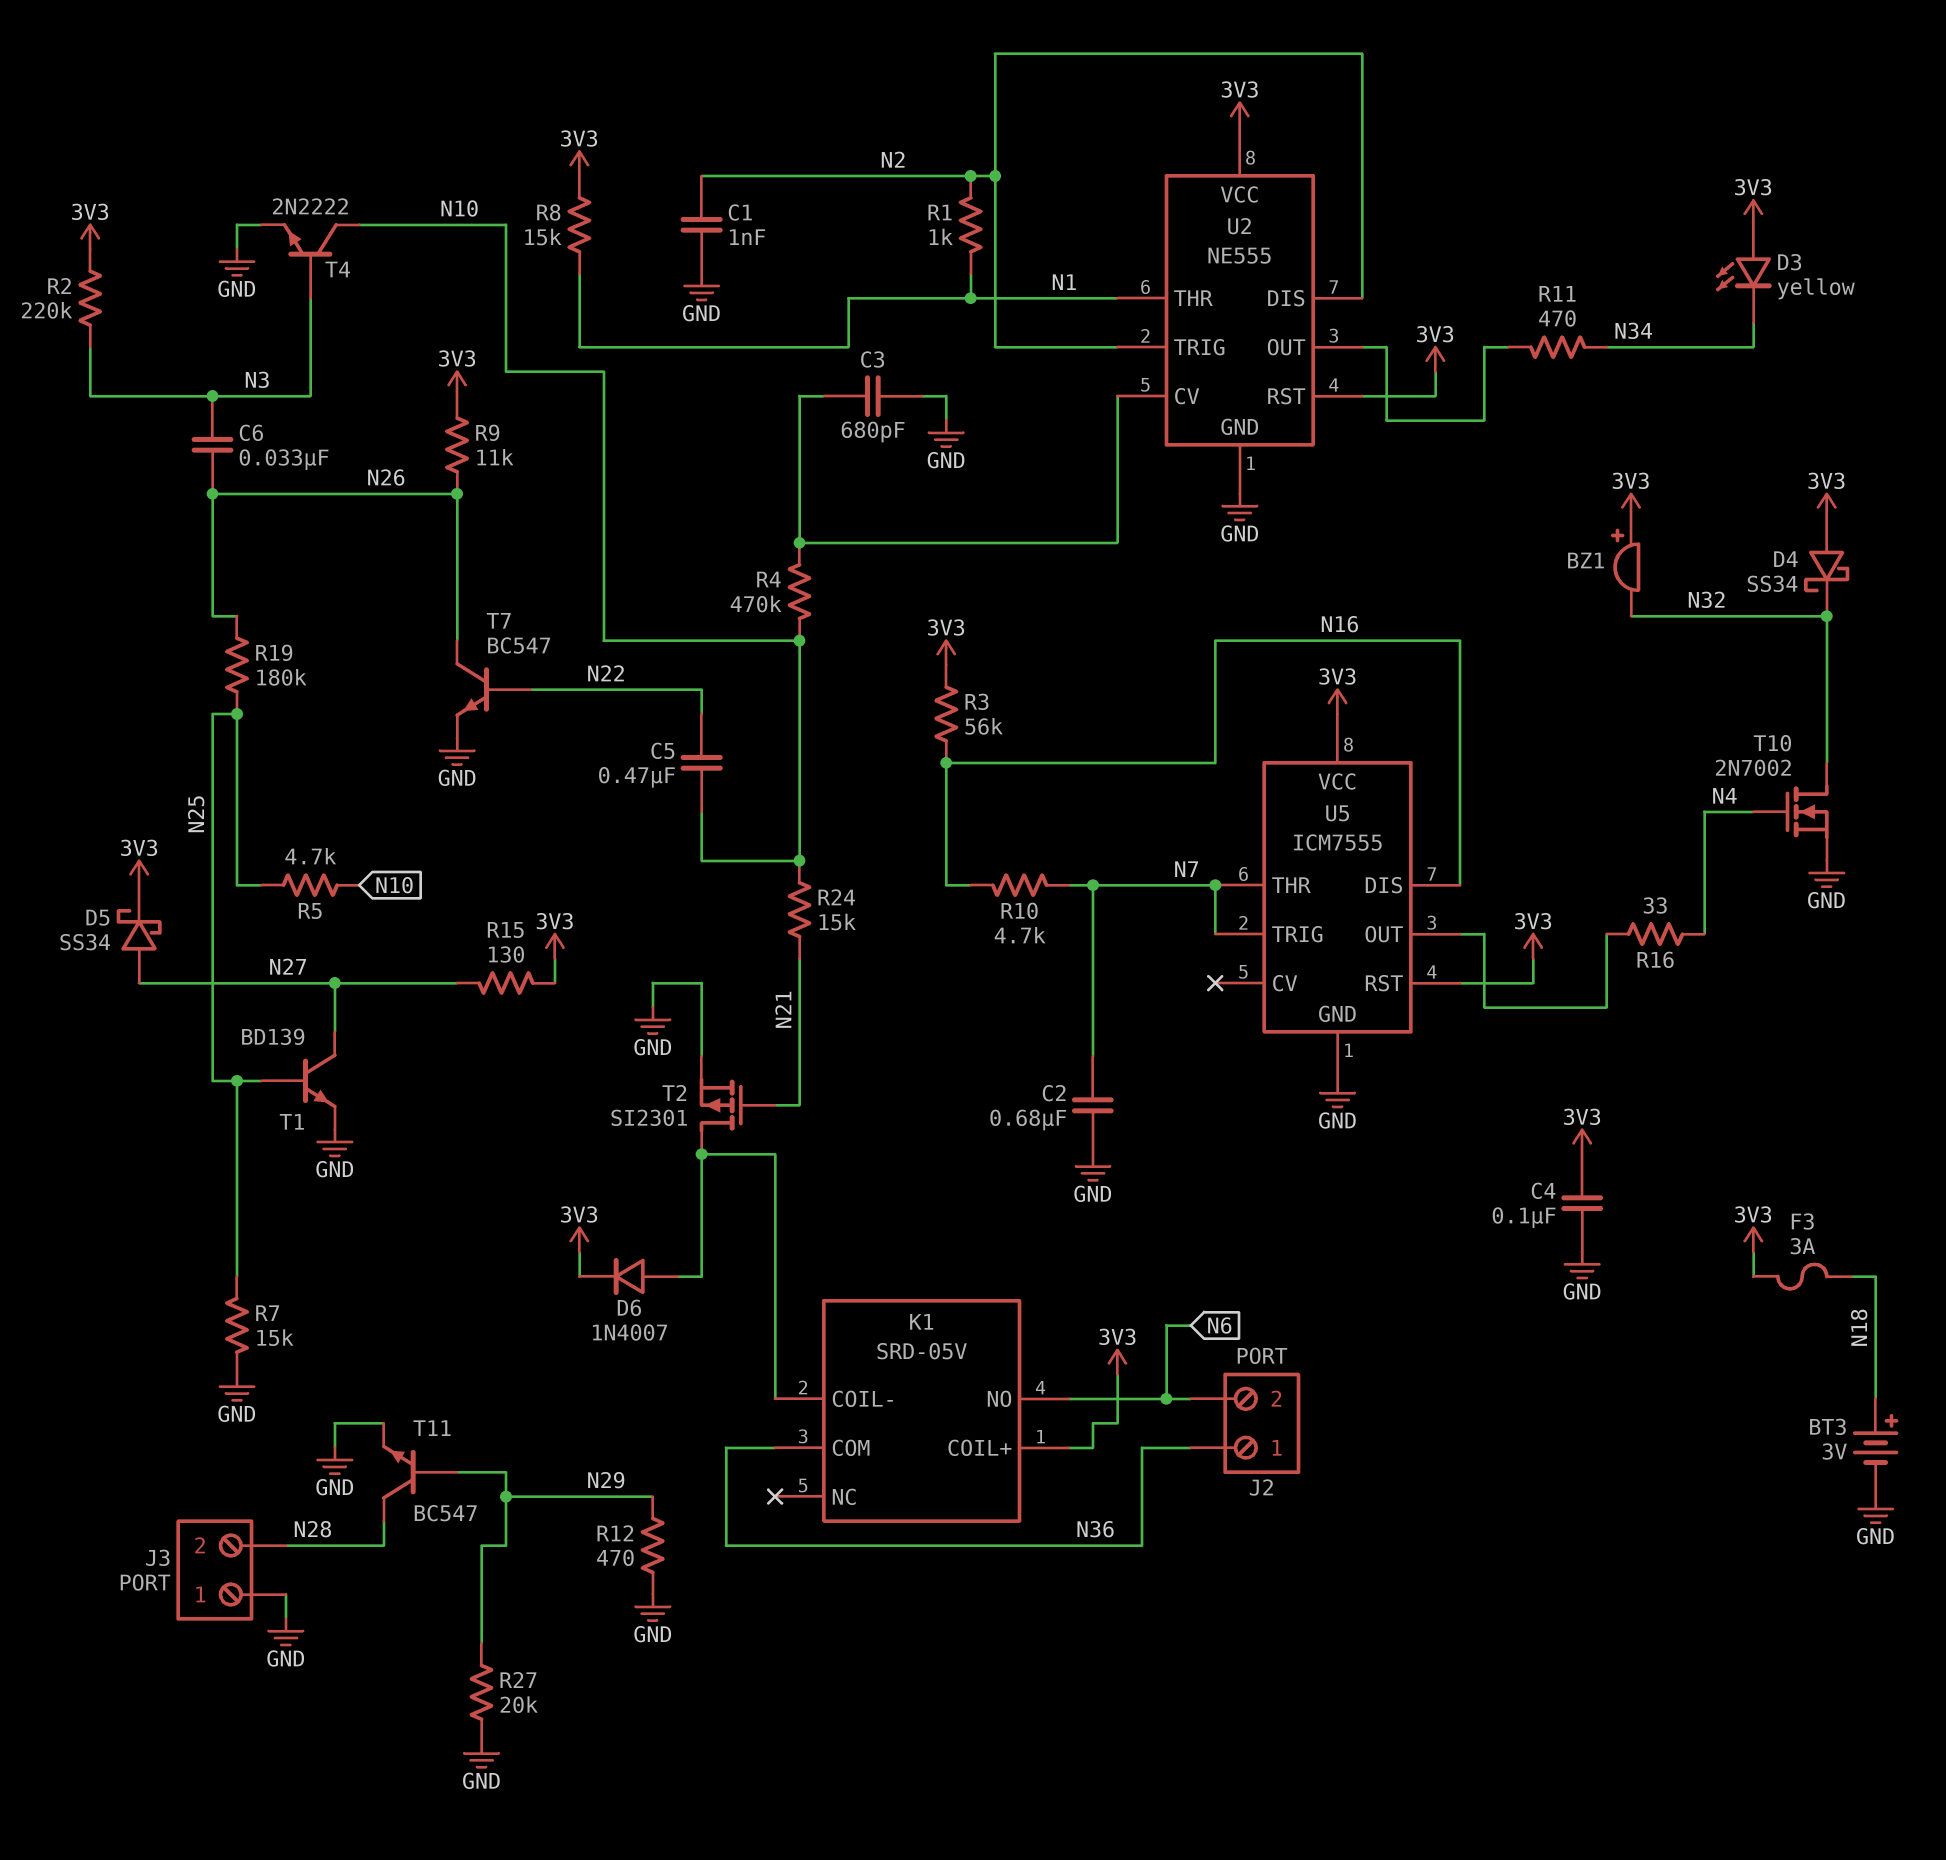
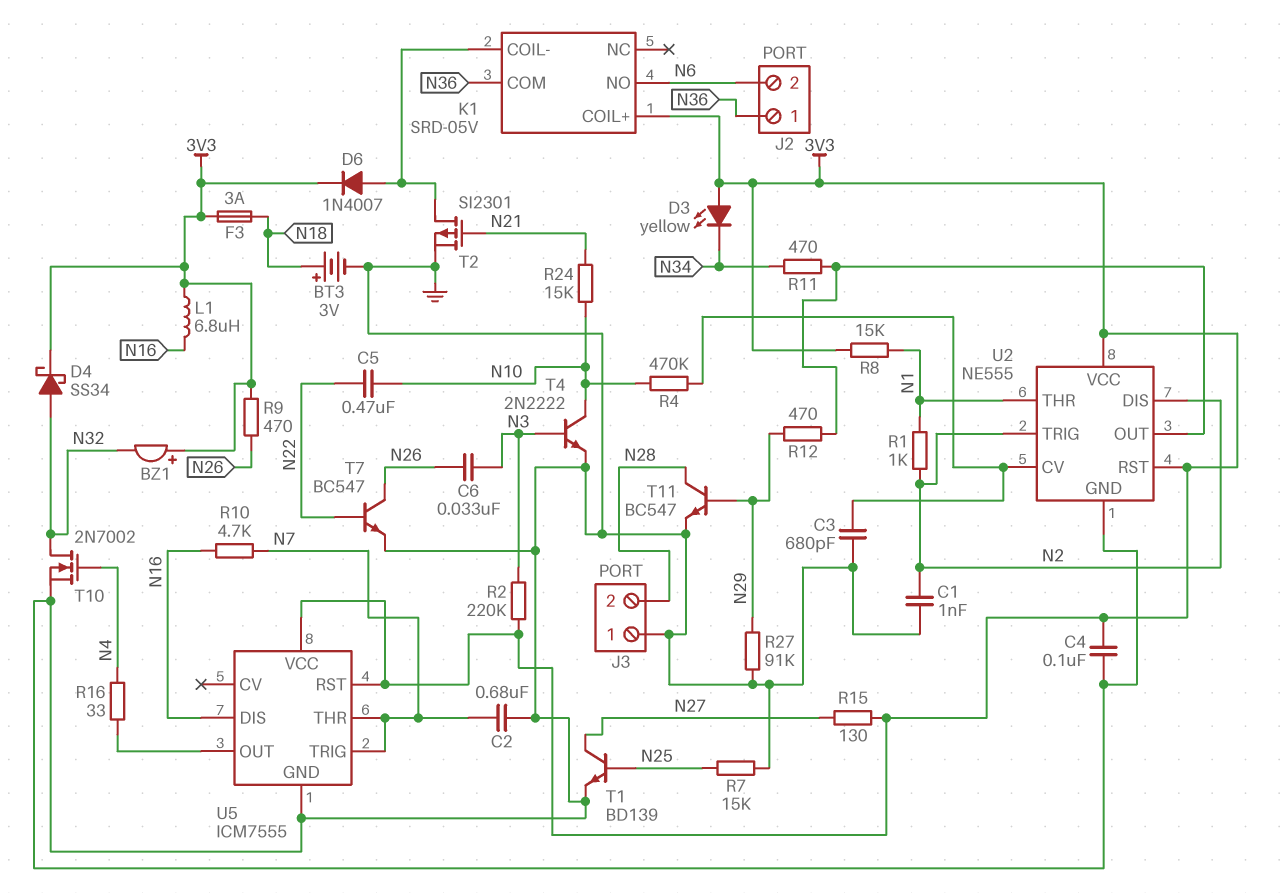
D4: schottky SS34 (A 3V3, K N32) -> schottky SS34 (A N32, K 3V3)
D5: schottky SS34 (A N27, K 3V3) -> none
L1: none -> 6.8uH (3V3, N16)
R3: 56k (3V3, N16) -> none
R5: 4.7k (N10, N25) -> none
R9: 11k (3V3, N26) -> 470 (3V3, N26)
R12: 470 (GND, N29) -> 470 (N29, U2/OUT)
R19: 180k (N25, N26) -> none
R27: 20k (GND, N29) -> 91k (GND, N29)

